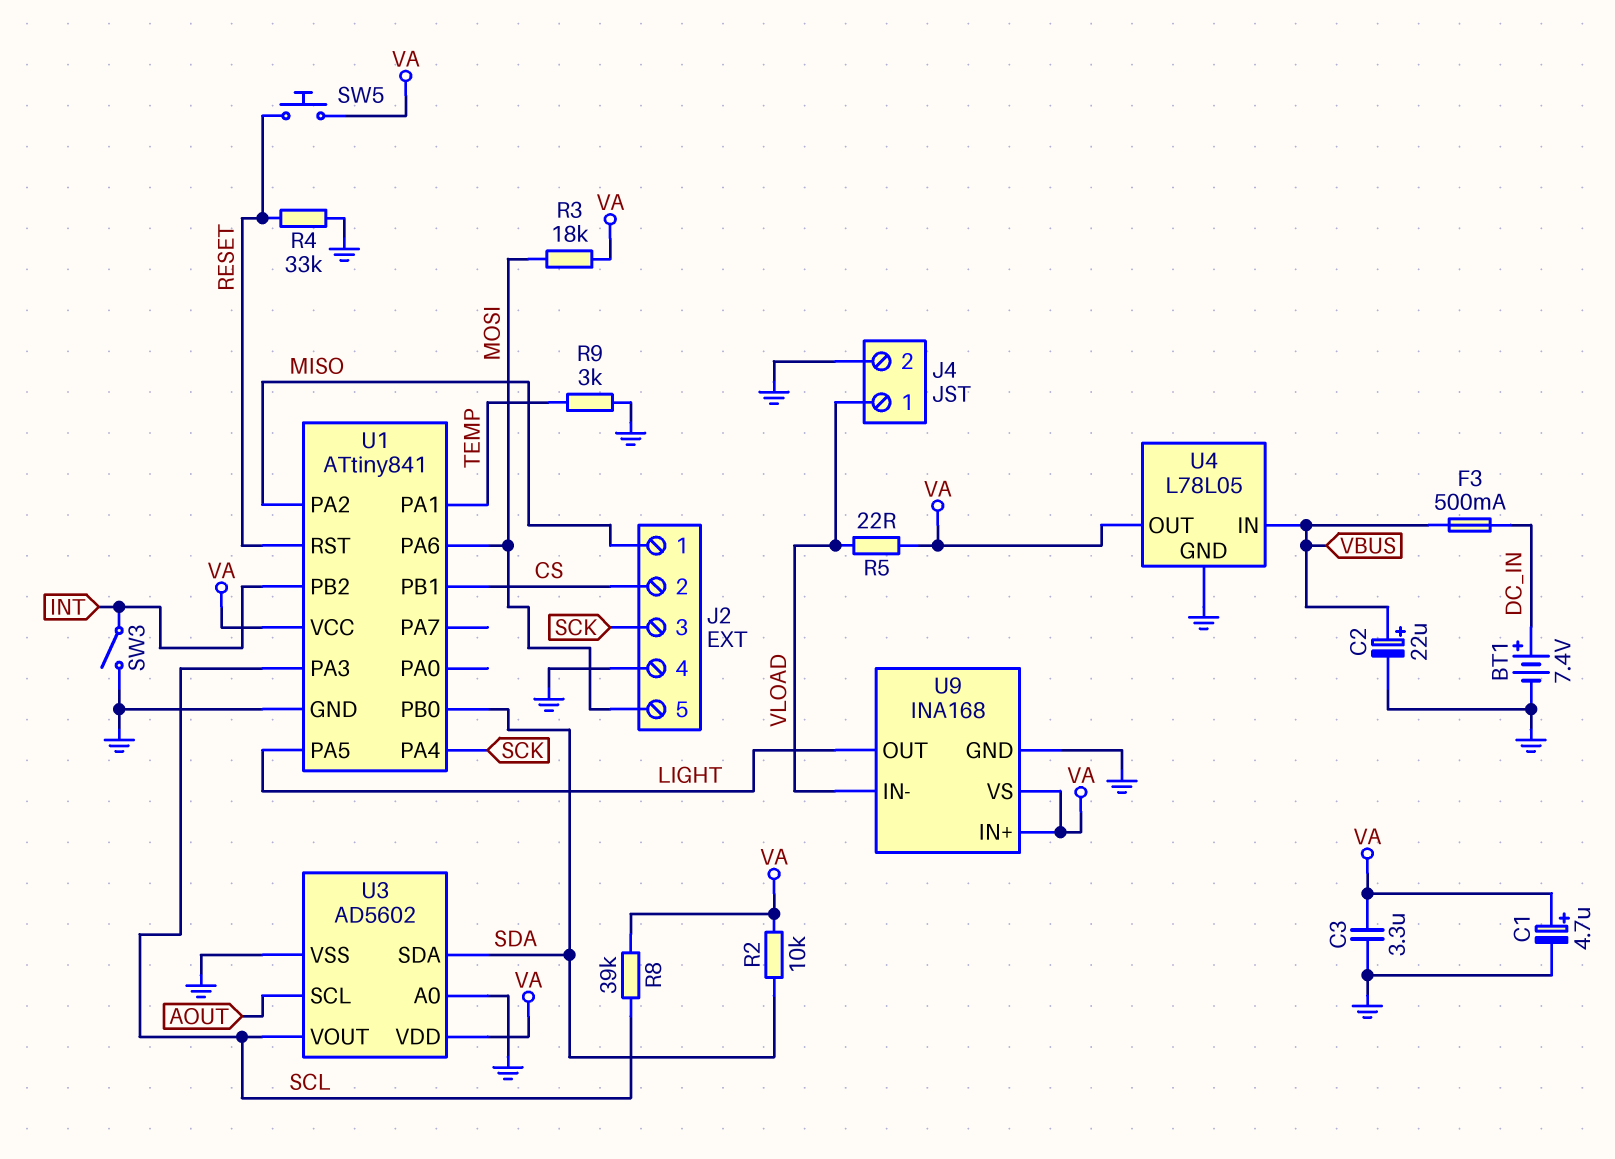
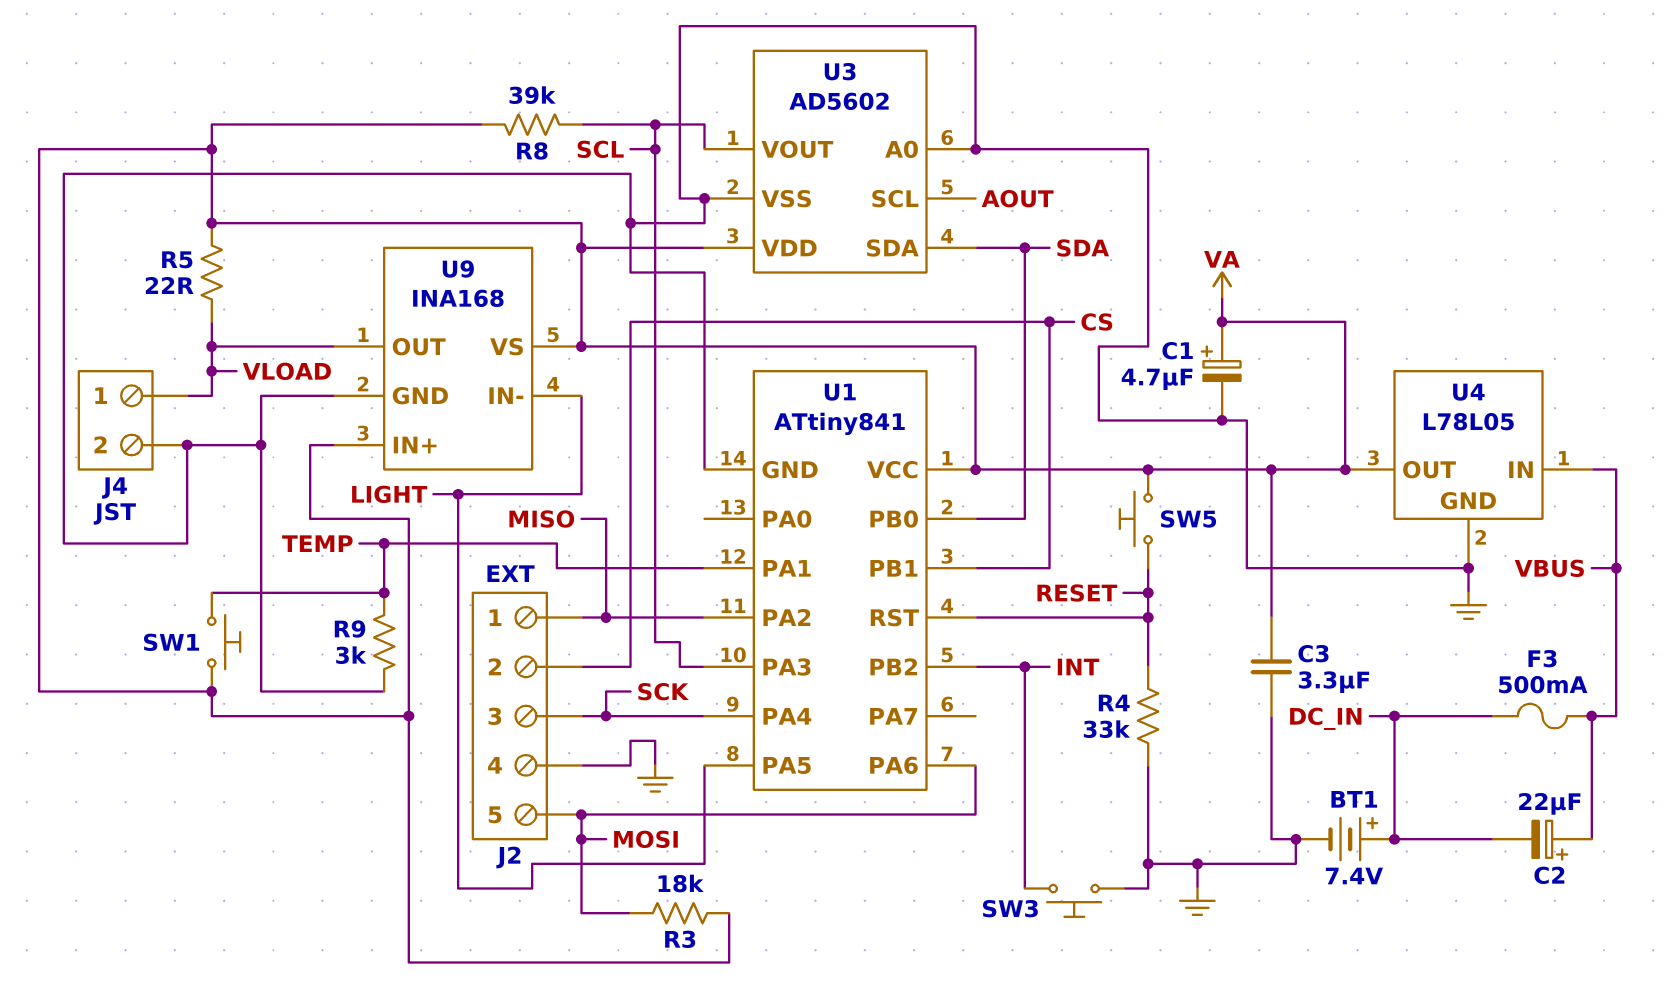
C2: 22uF (plus VBUS, minus GND) -> 22uF (plus VBUS, minus DC_IN)
R2: 10k (SDA, VA) -> none
SW1: none -> button (TEMP, VA)
SW3: switch (GND, INT) -> button (GND, INT)
U9 pin IN-: VLOAD -> LIGHT
U9 pin OUT: LIGHT -> VLOAD

